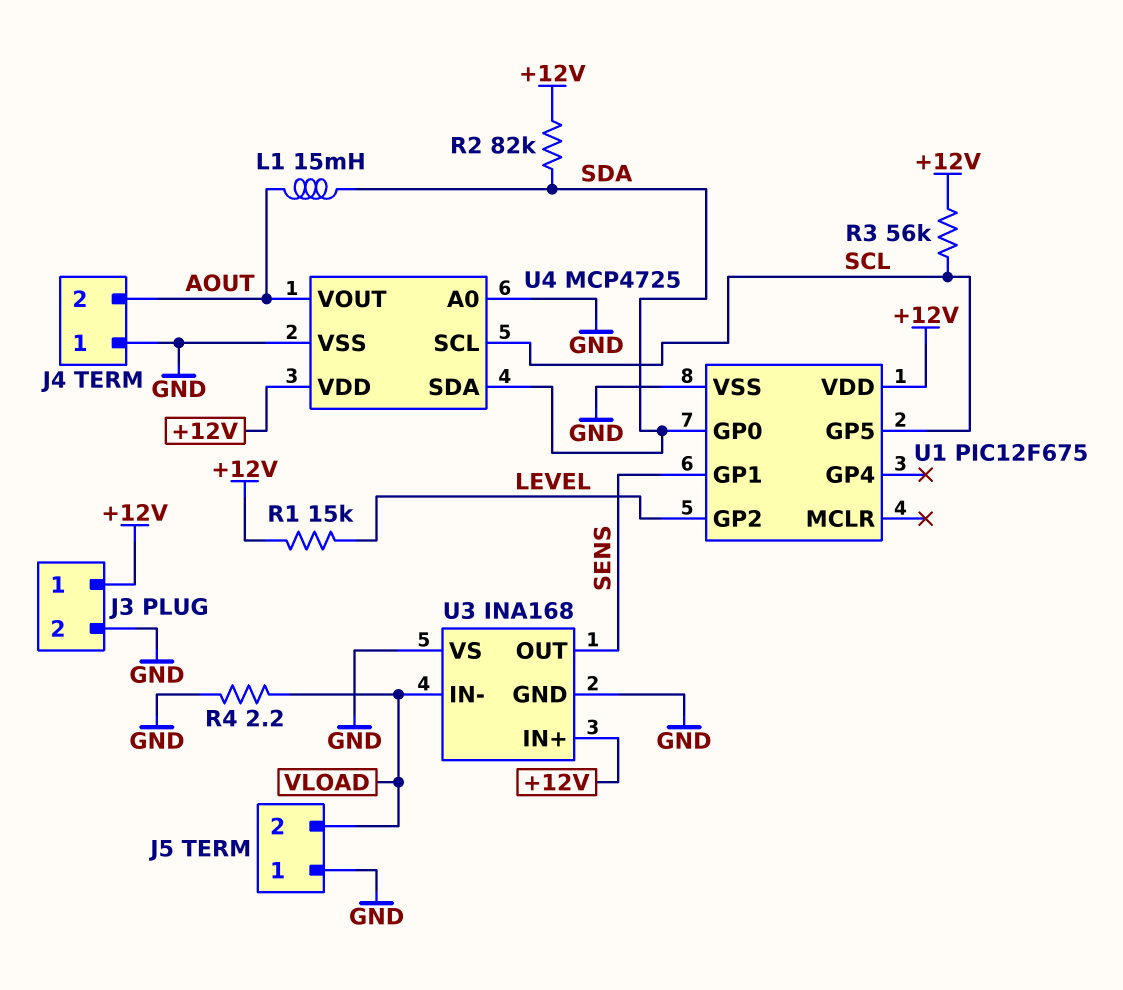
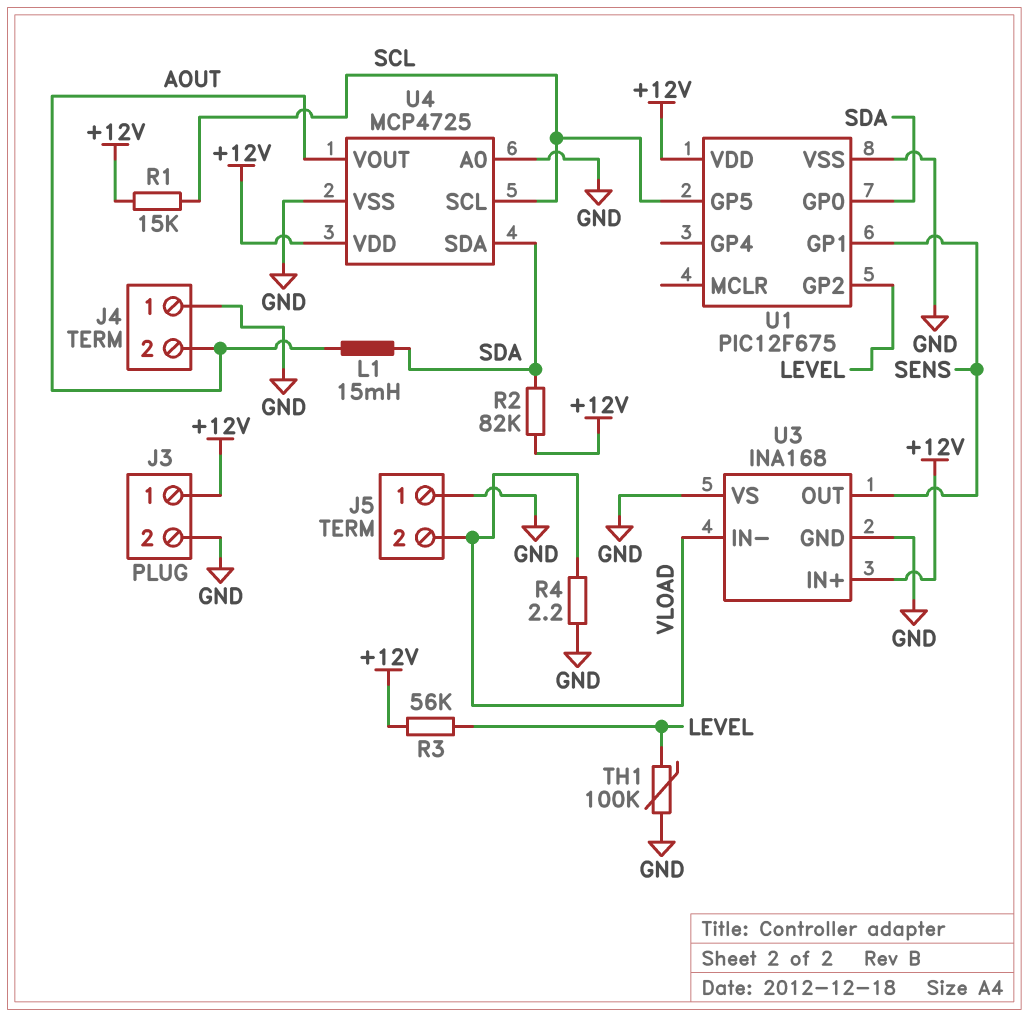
R1: 15k (+12V, LEVEL) -> 15k (+12V, SCL)
R3: 56k (+12V, SCL) -> 56k (+12V, LEVEL)
TH1: none -> 100k (GND, LEVEL)

